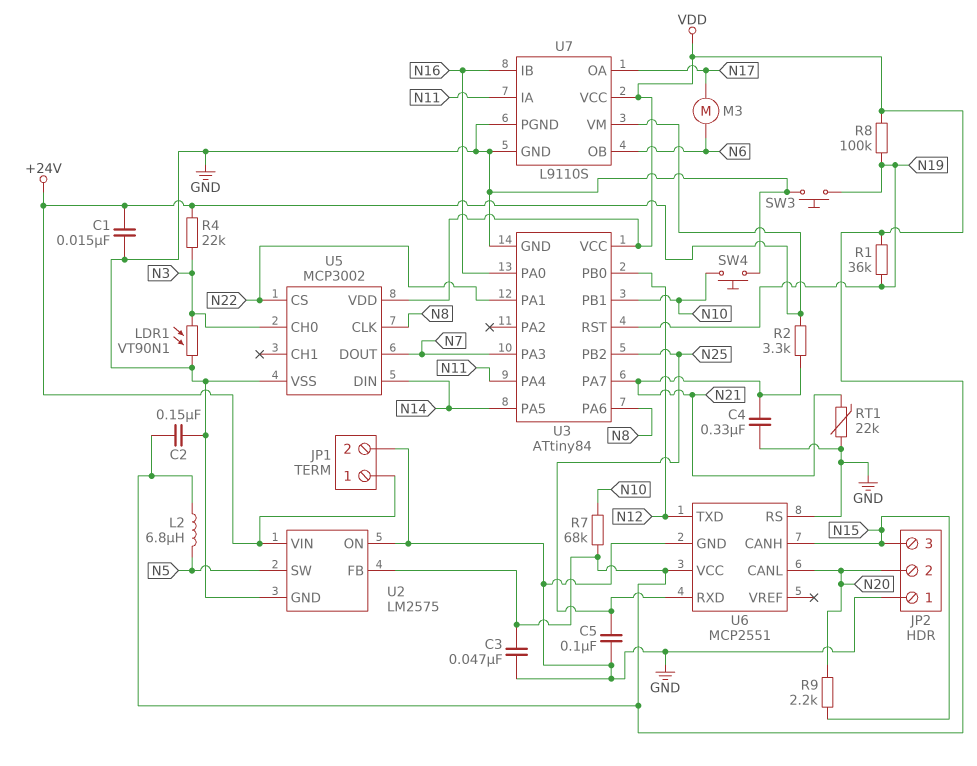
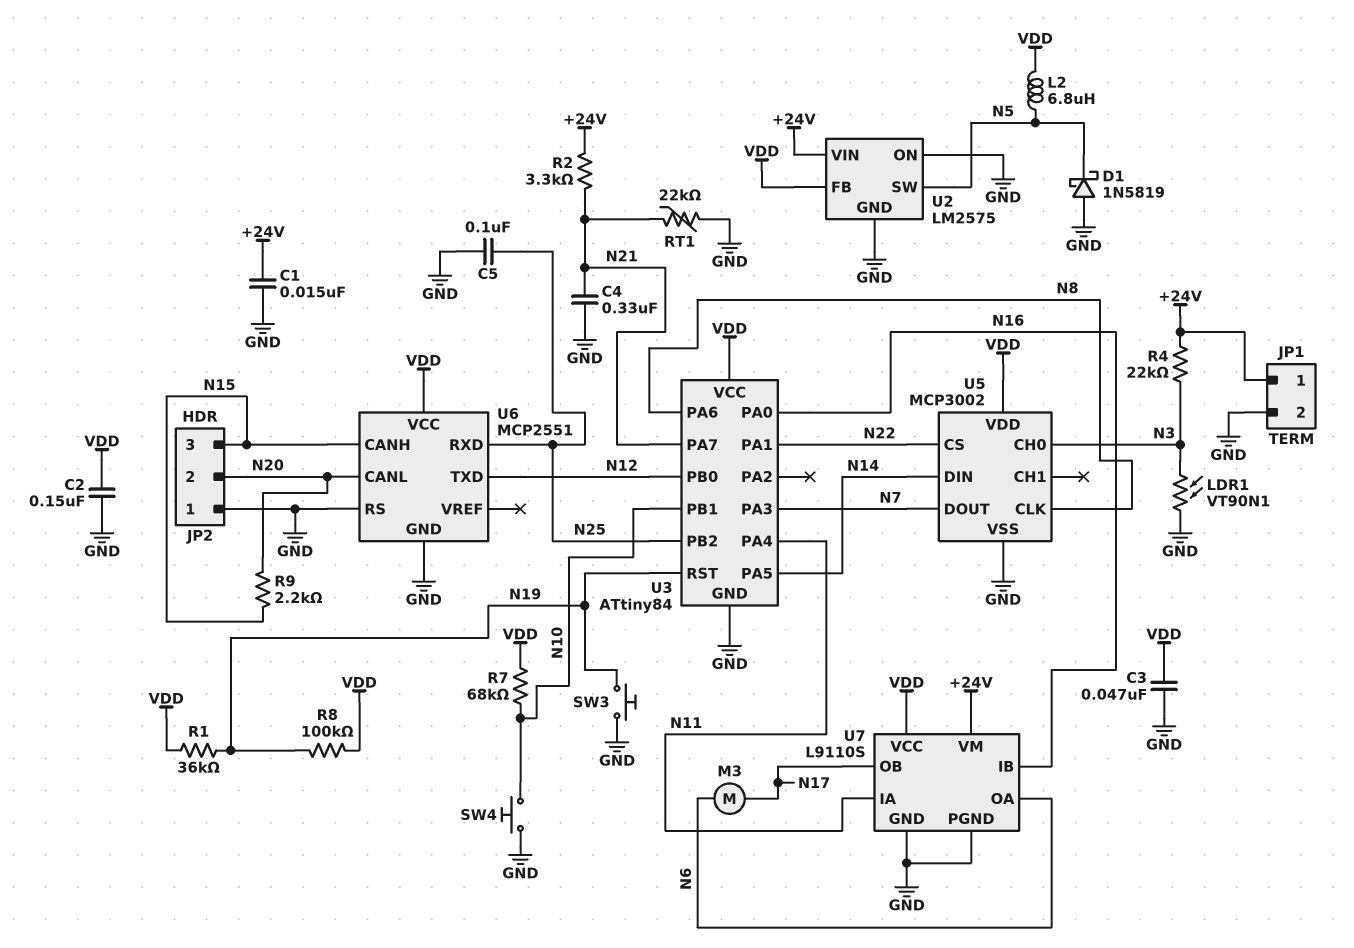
D1: none -> schottky 1N5819 (A GND, K N5)
U7 pin OA: N17 -> N6
U7 pin OB: N6 -> N17

